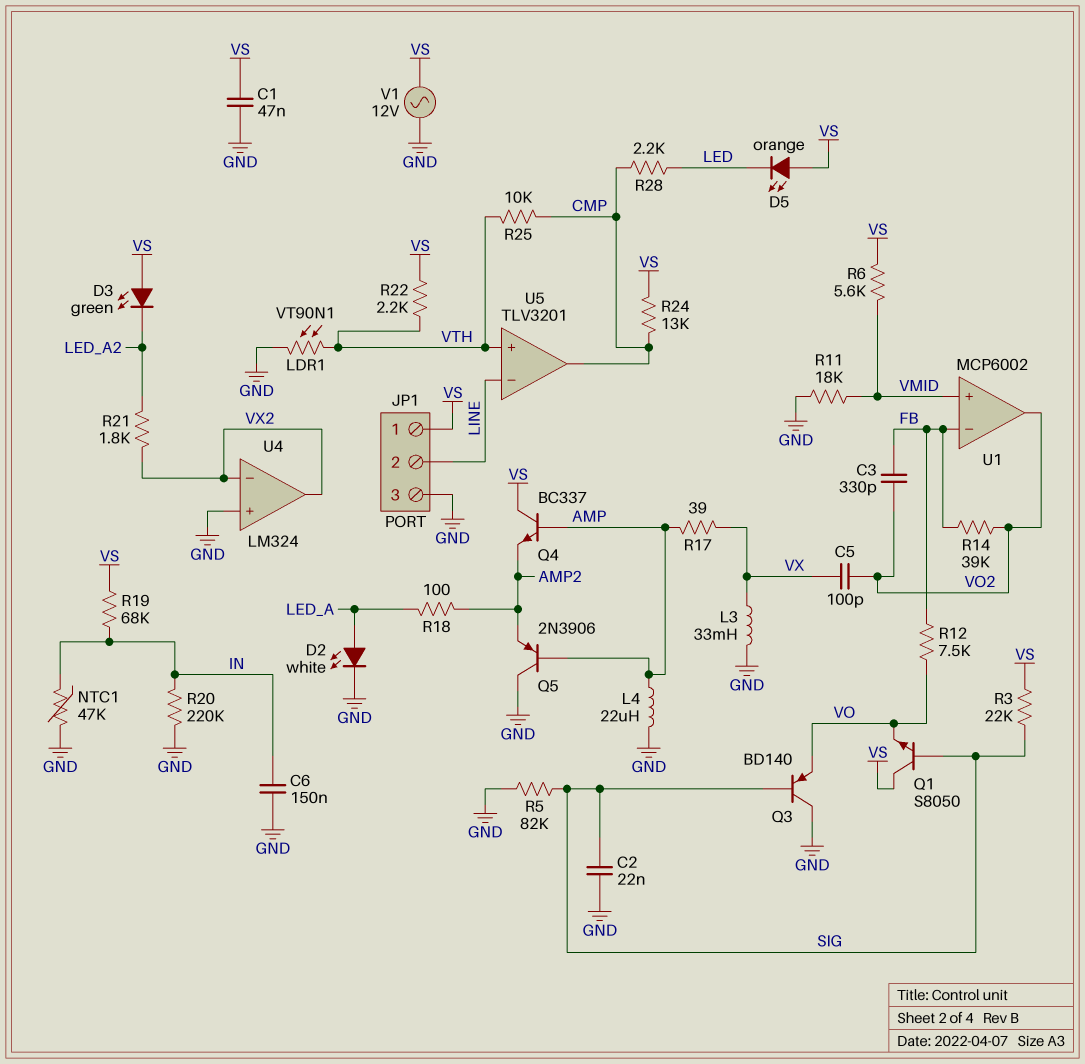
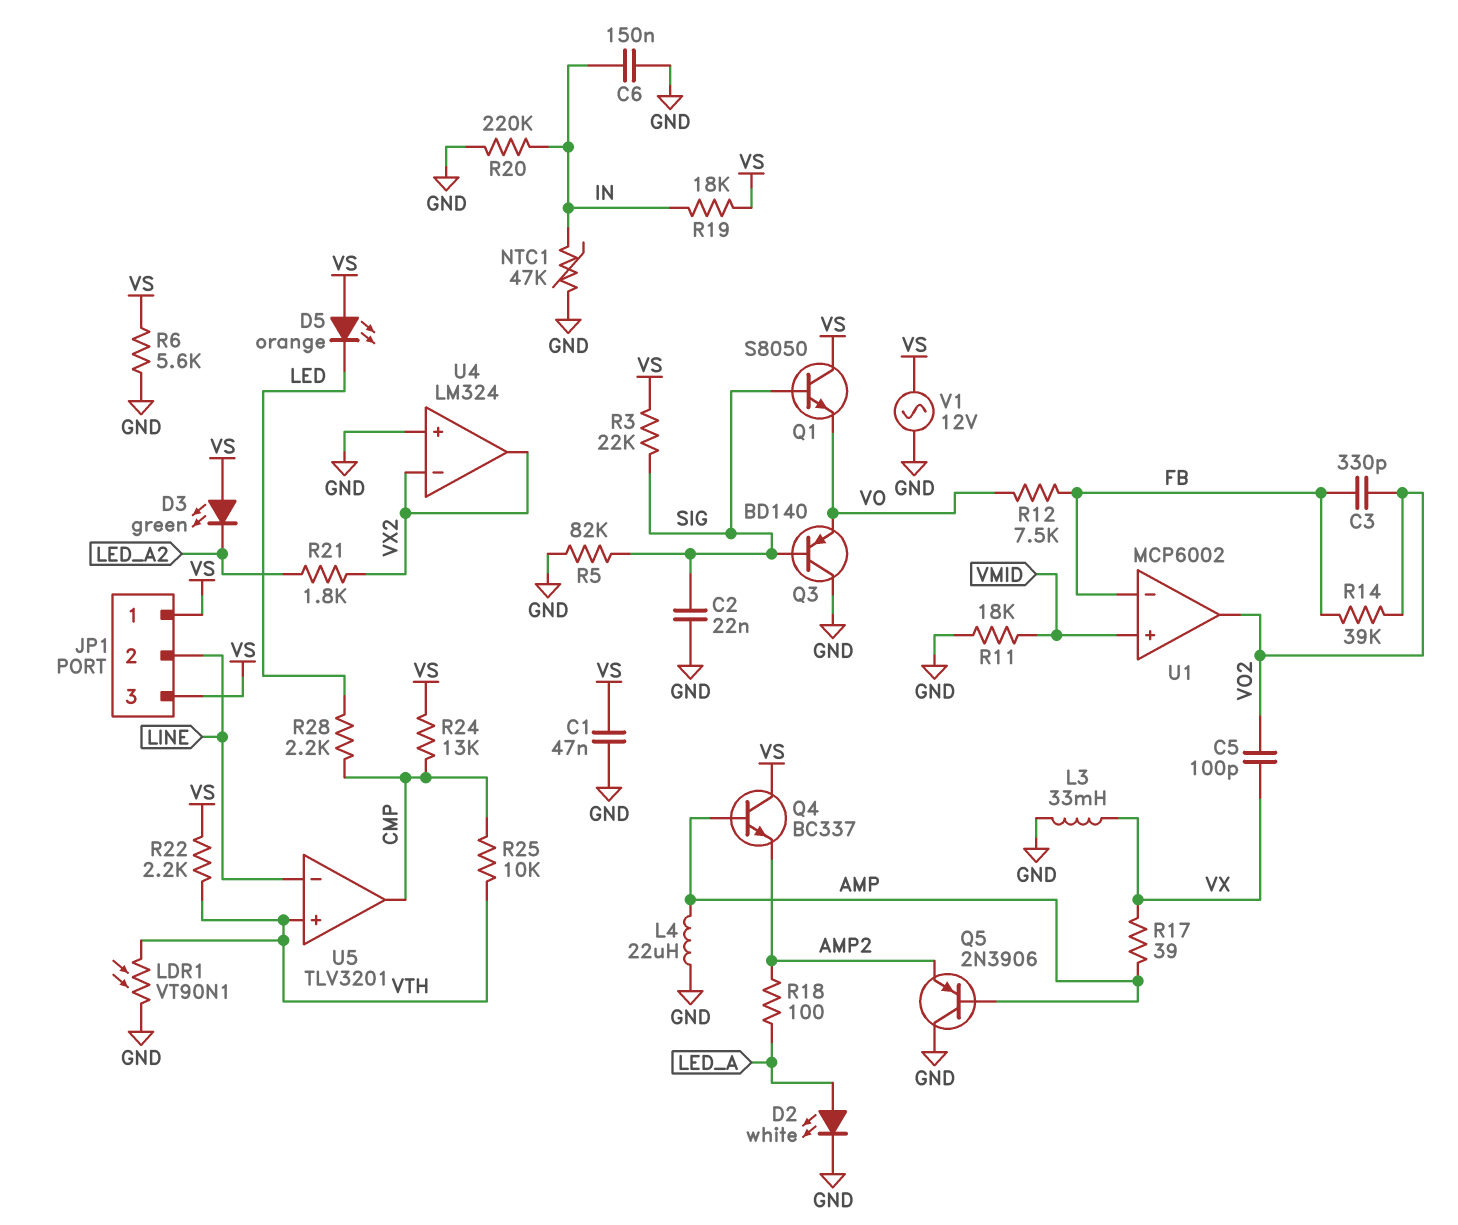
JP1 pin 3: GND -> VS
R6: 5.6k (VMID, VS) -> 5.6k (GND, VS)
R19: 68k (IN, VS) -> 18k (IN, VS)

